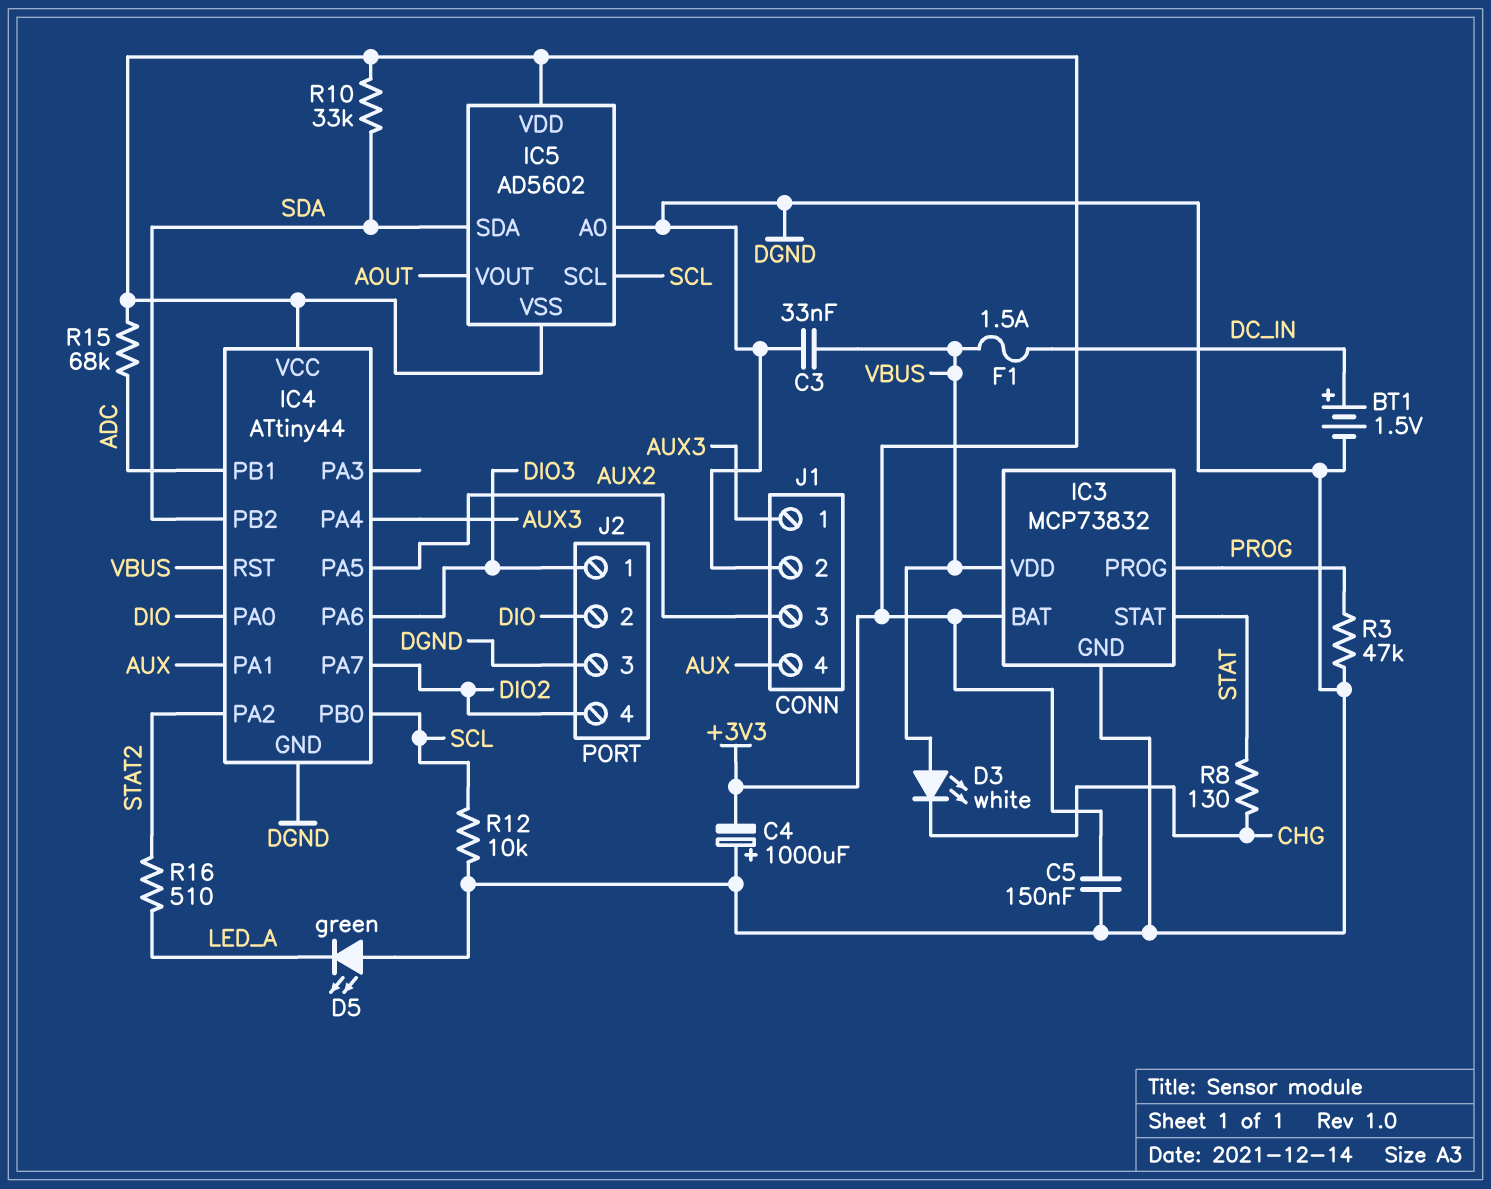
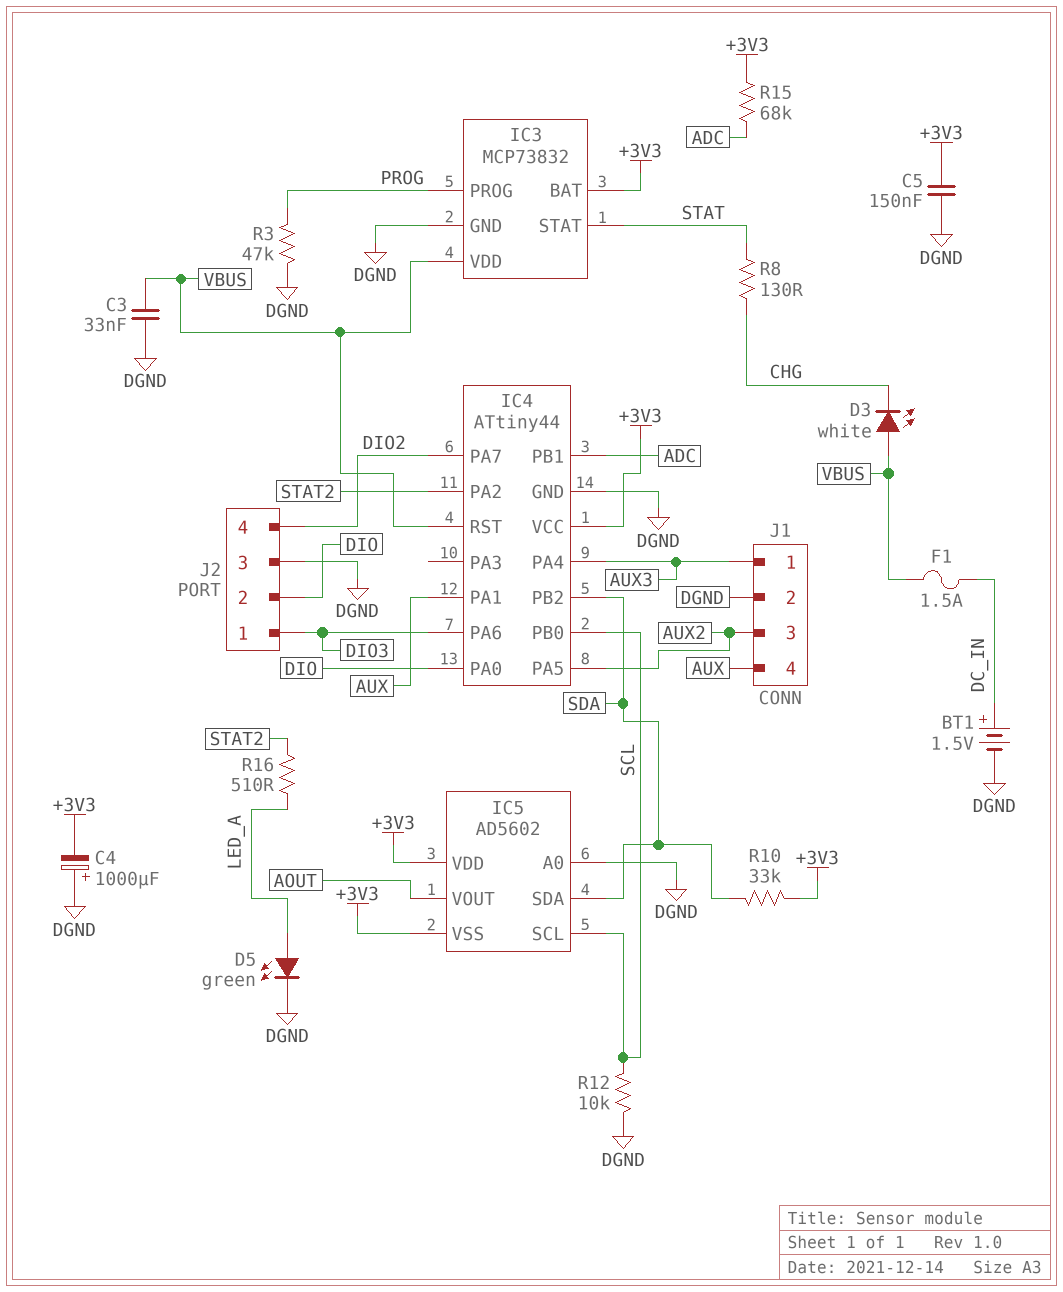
D5: LED green (A DGND, K LED_A) -> LED green (A LED_A, K DGND)

